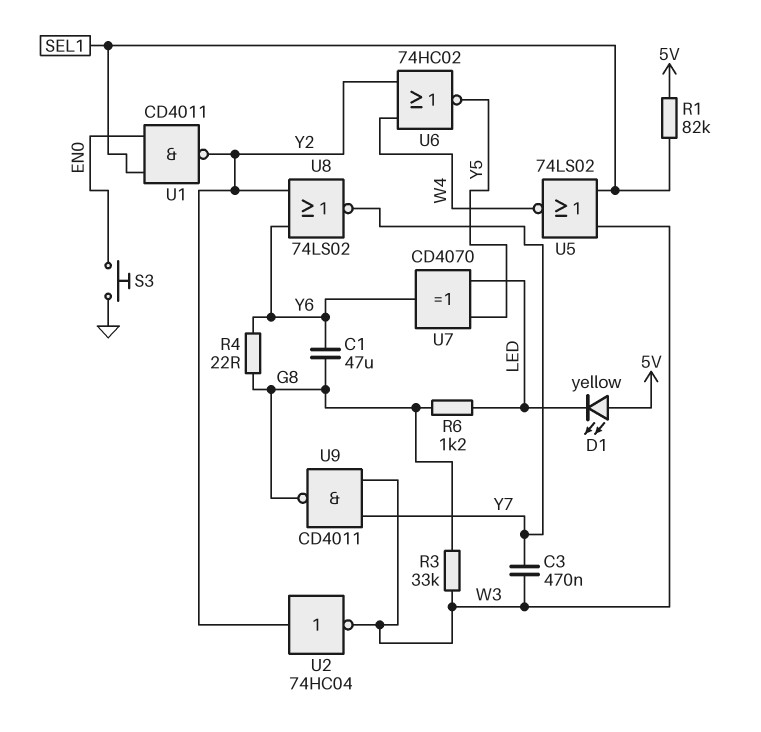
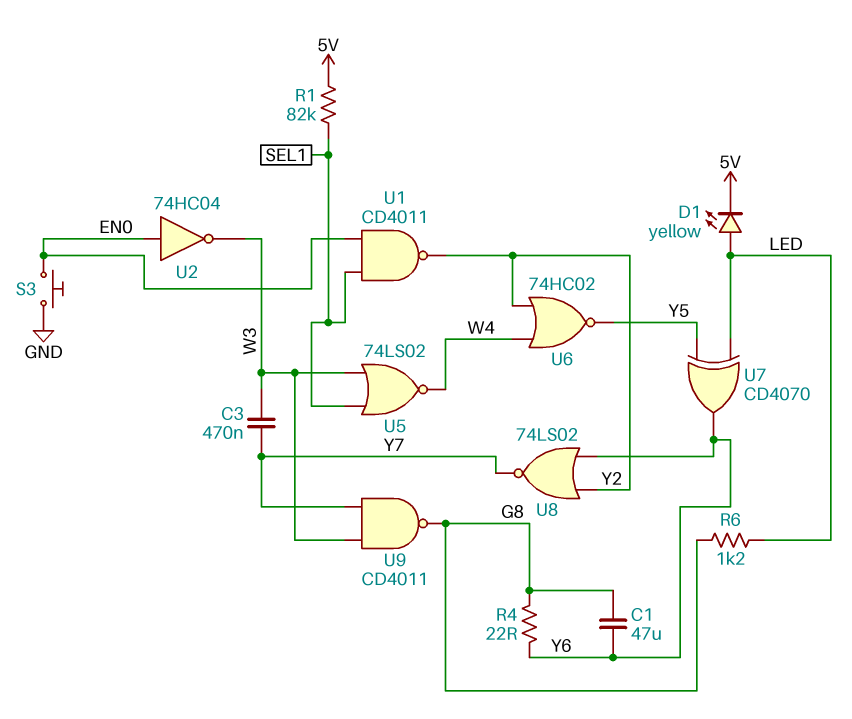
D1: LED yellow (A 5V, K LED) -> LED yellow (A LED, K 5V)
R3: 33k (G8, W3) -> none
U2: NOT 74HC04 (in Y2, out W3) -> NOT 74HC04 (in EN0, out W3)

